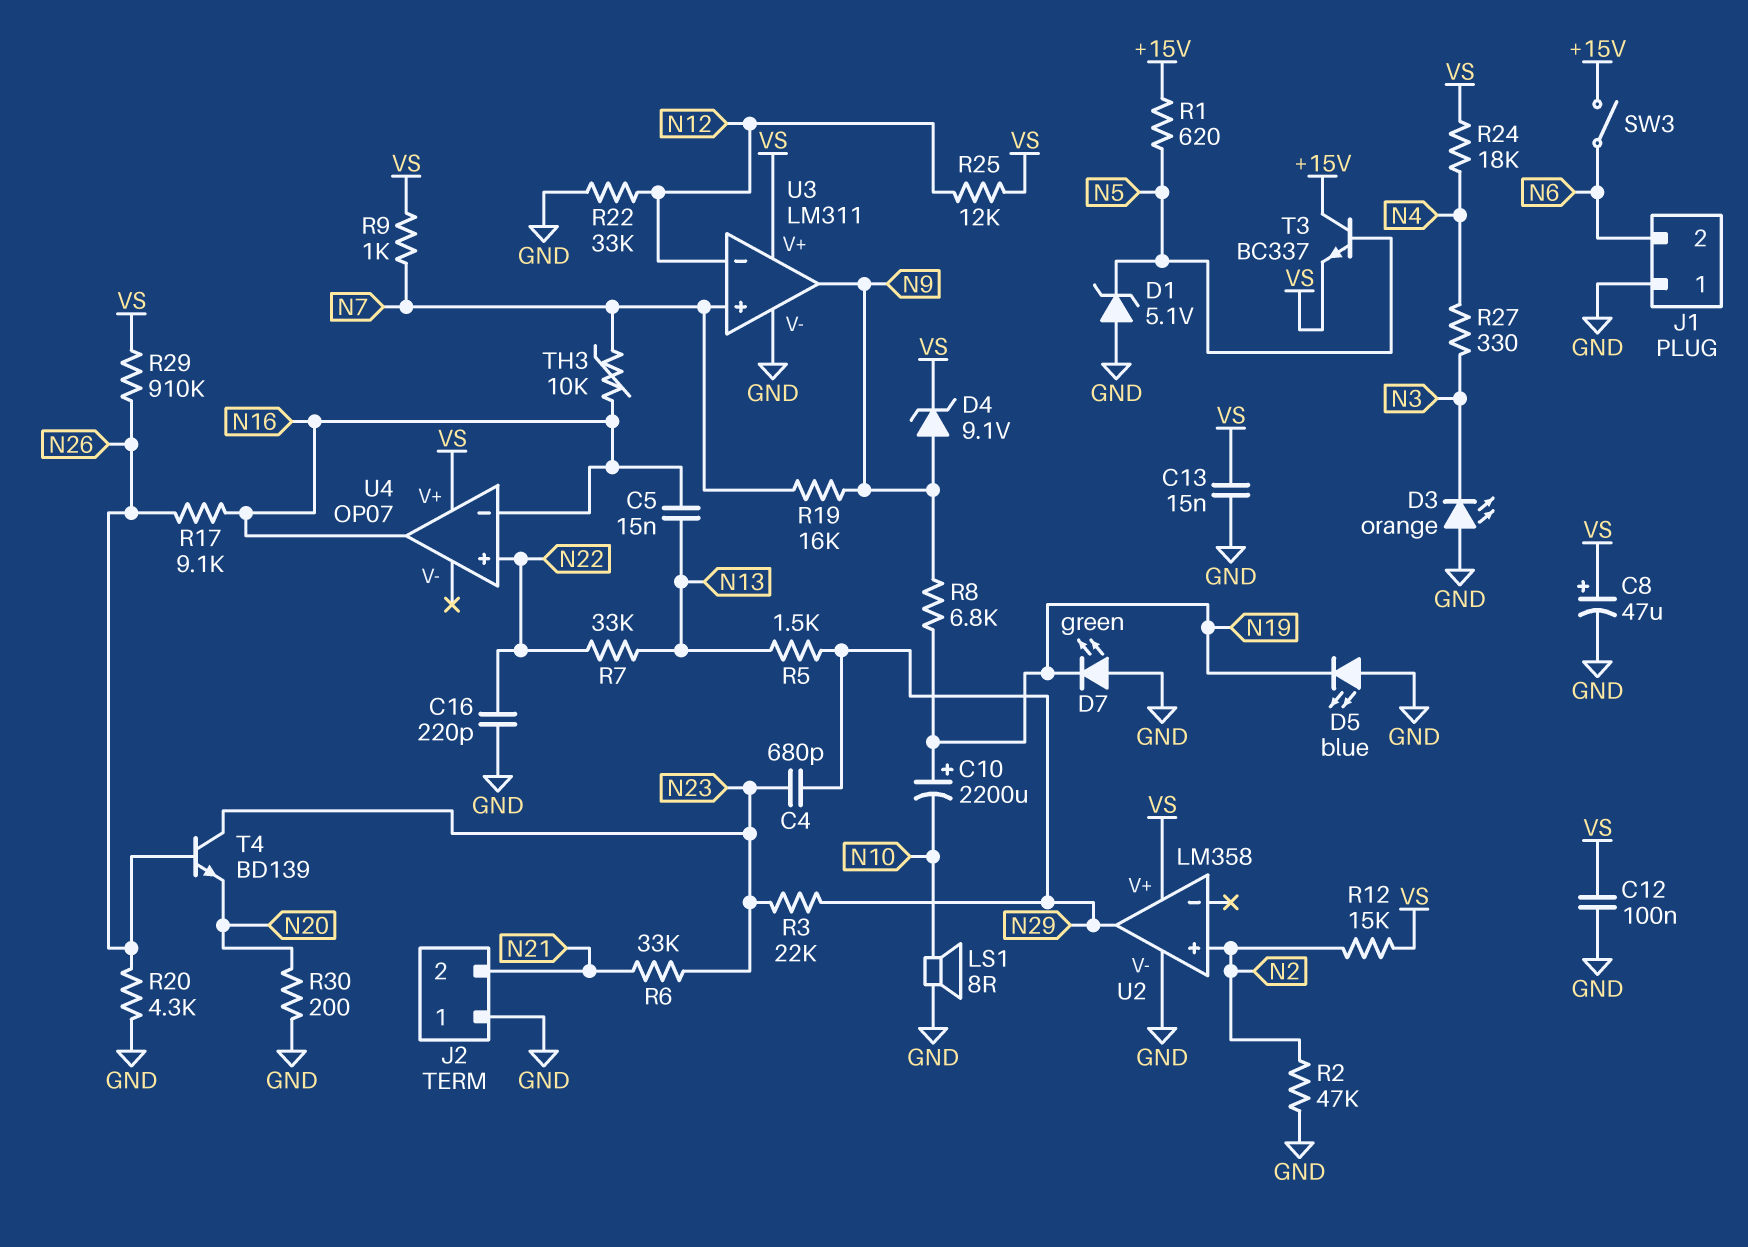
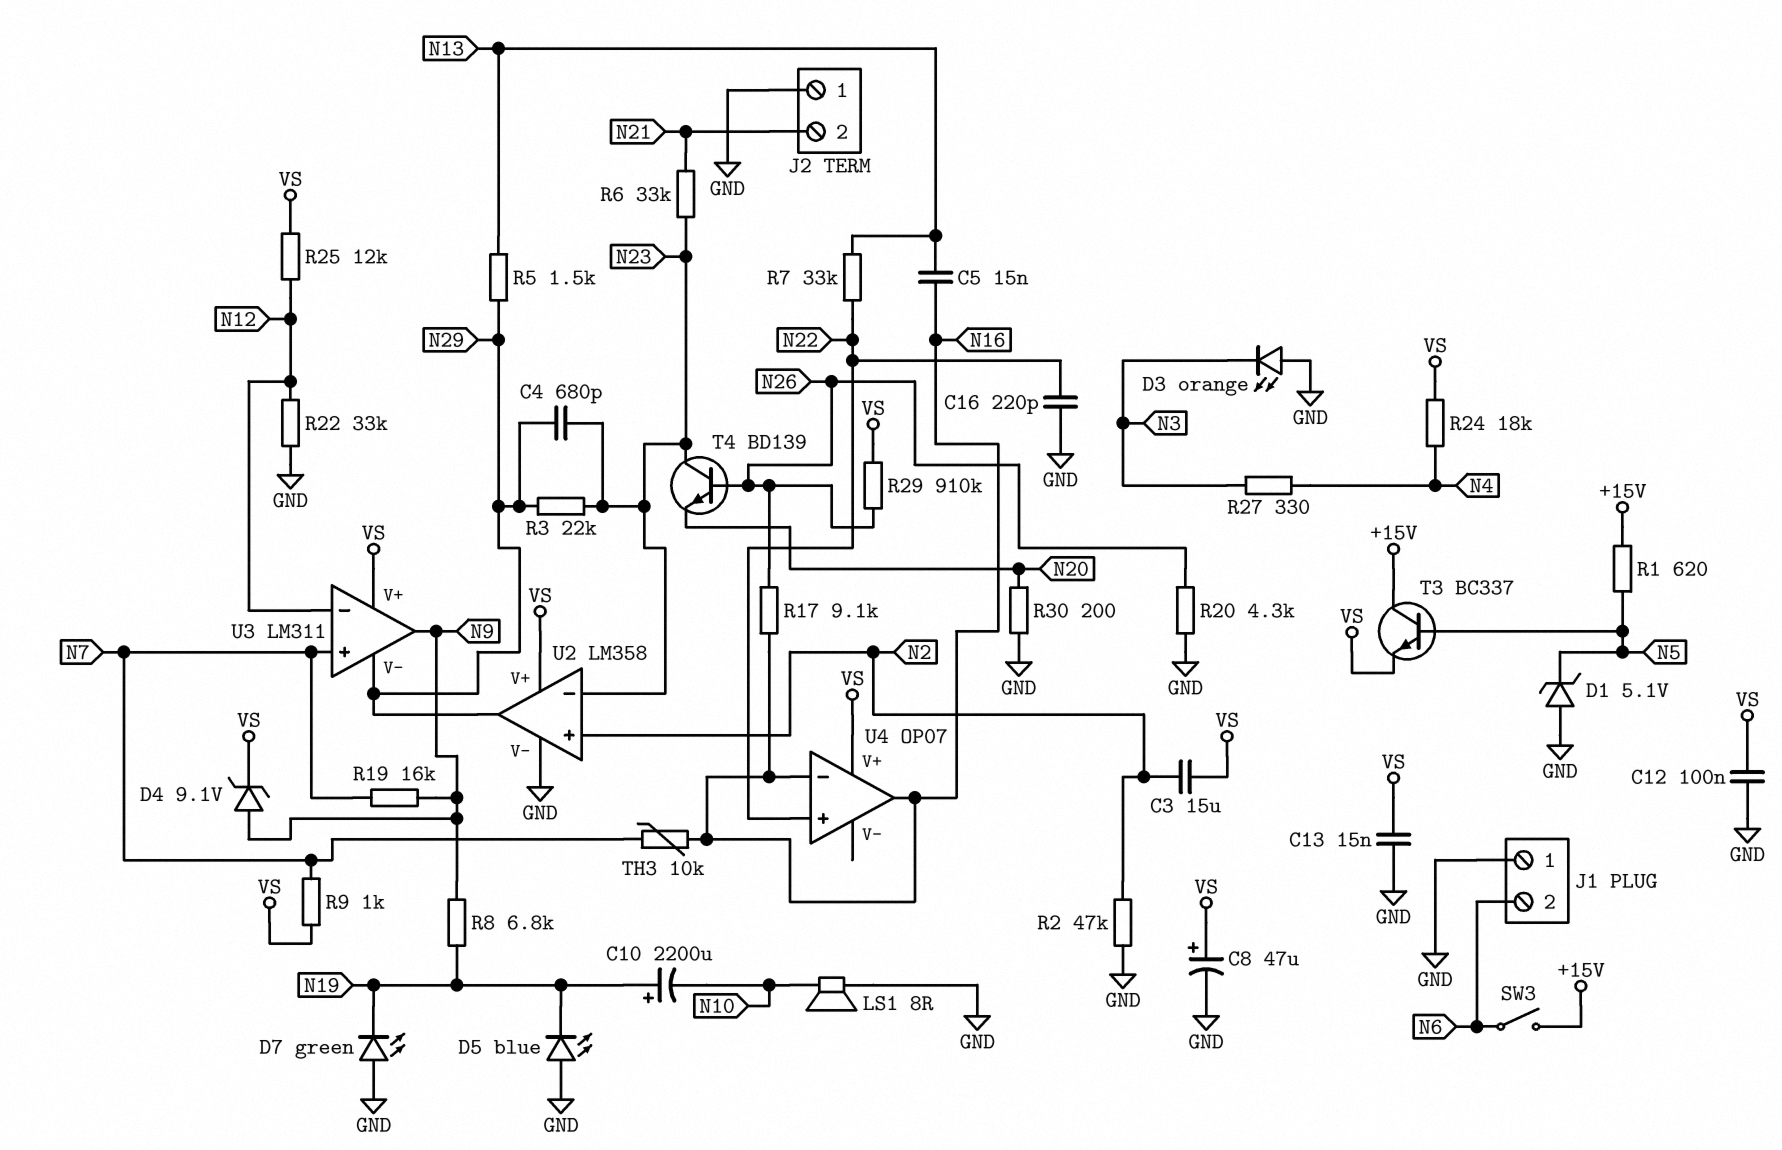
C3: none -> 15uF (N2, VS)
R12: 15k (N2, VS) -> none
U2 pin in-: none -> N23
U3 pin V-: GND -> N29

